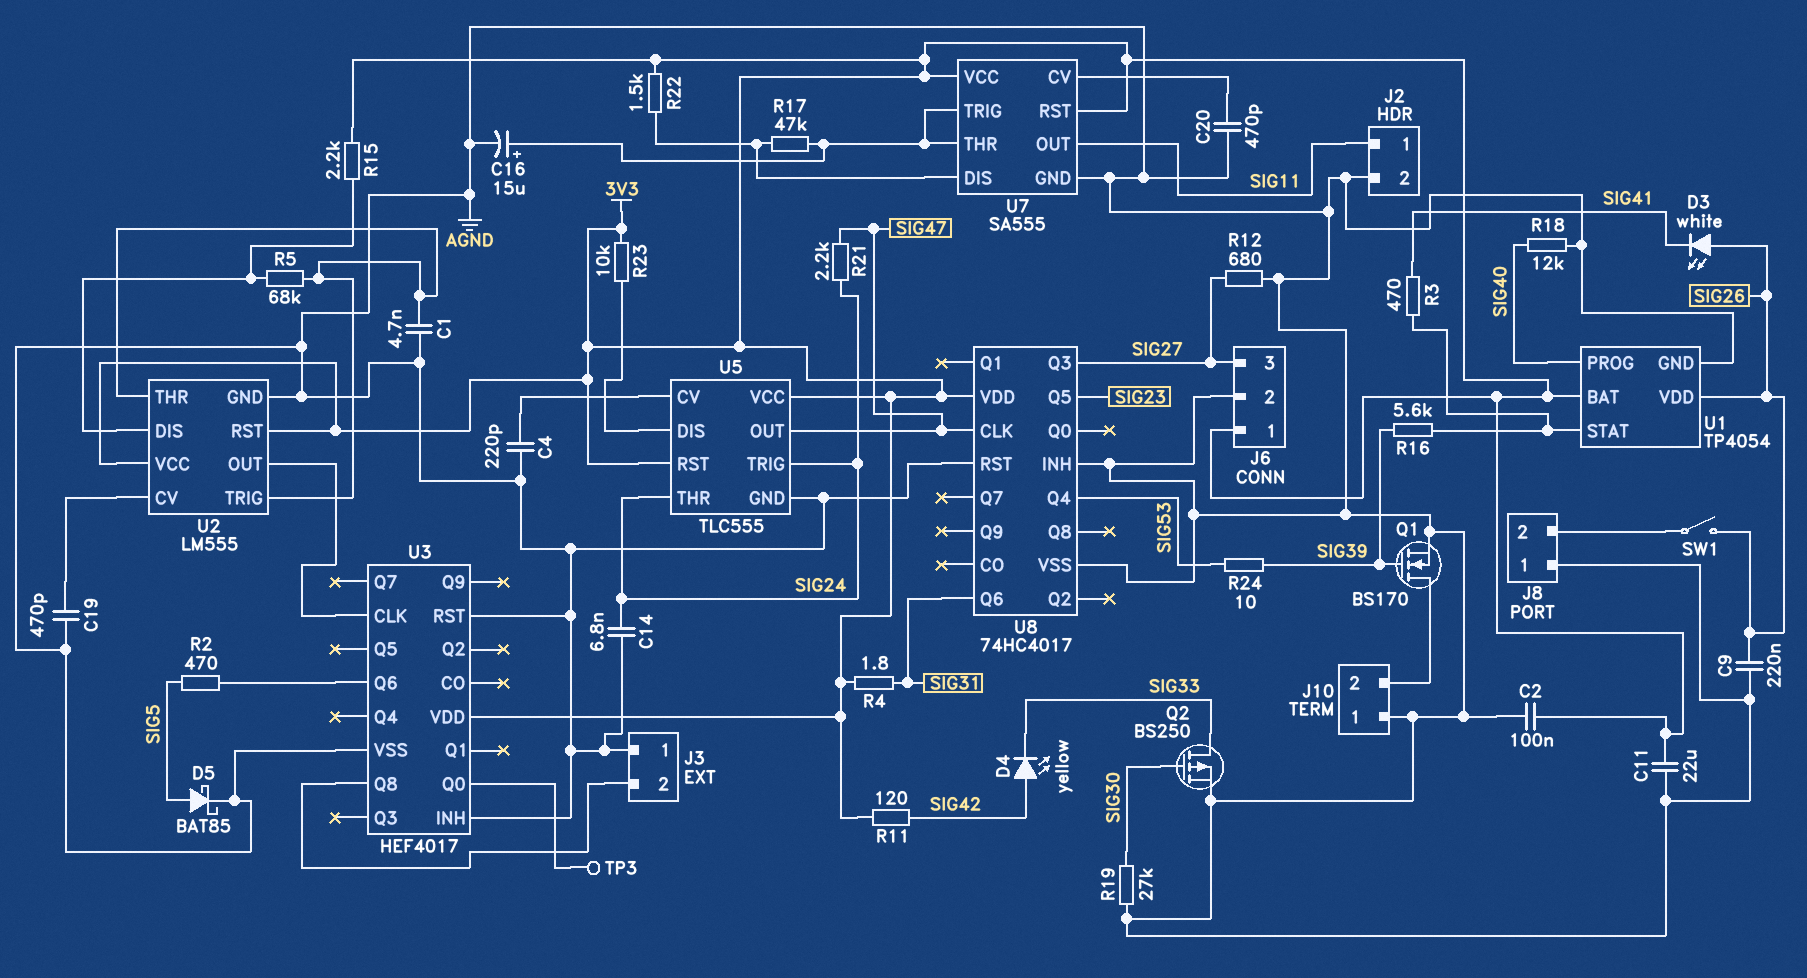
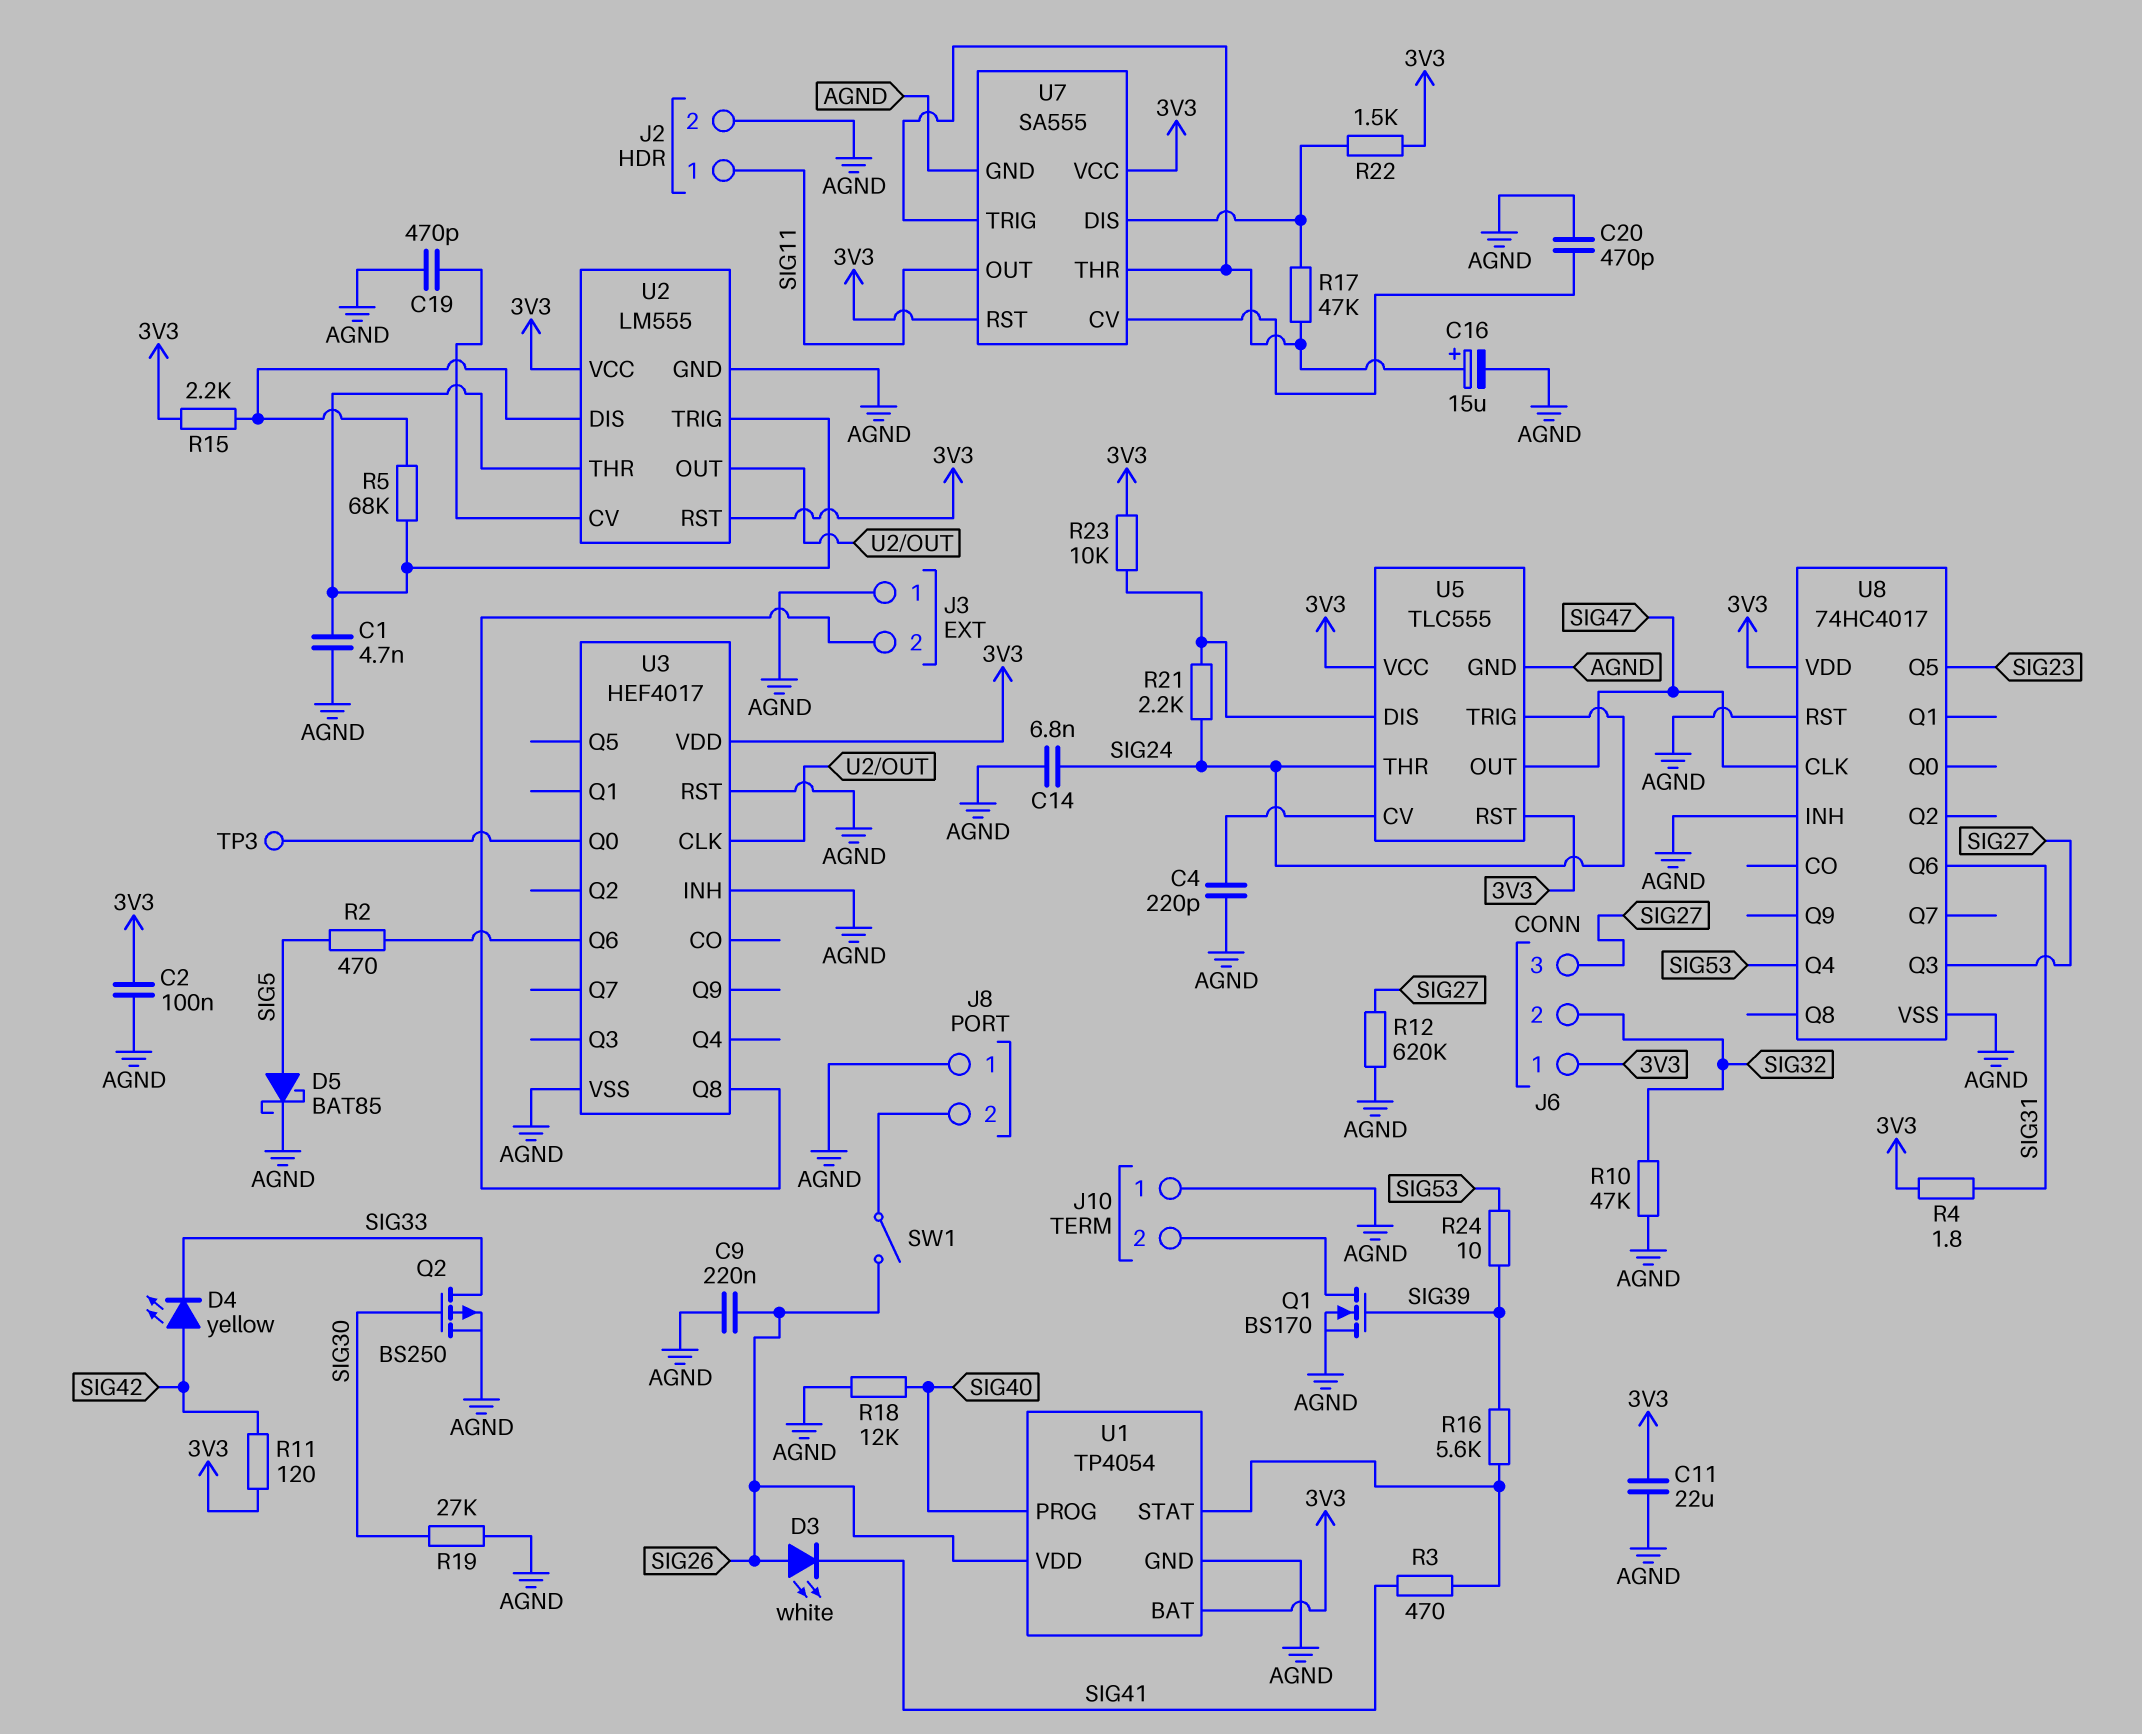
J6 pin 2: AGND -> SIG32
R10: none -> 47k (AGND, SIG32)
R12: 680 (AGND, SIG27) -> 620k (AGND, SIG27)
R21: 2.2k (SIG24, SIG47) -> 2.2k (SIG24, U5/DIS)

